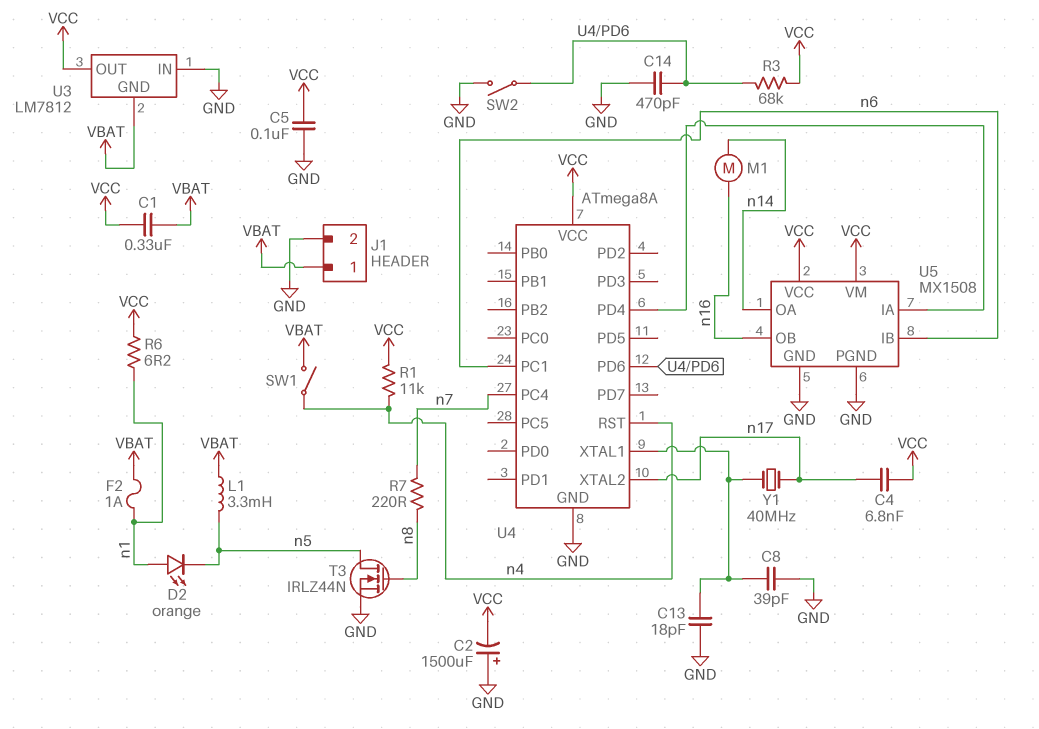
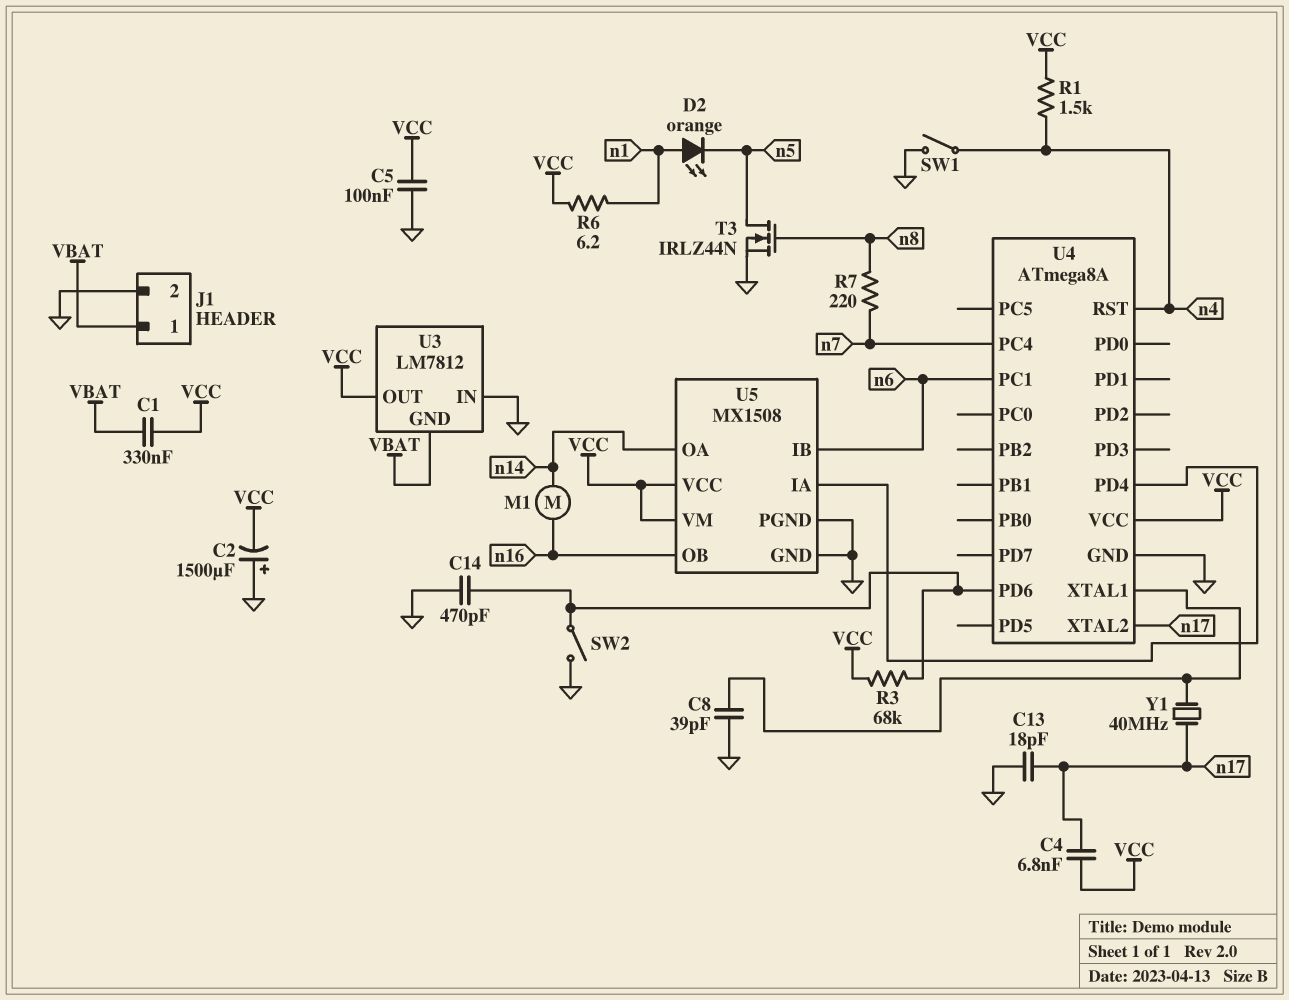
C13: 18pF (GND, U4/XTAL1) -> 18pF (GND, n17)
F2: 1A (VBAT, n1) -> none
L1: 3.3mH (VBAT, n5) -> none
R1: 11k (VCC, n4) -> 1.5k (VCC, n4)
SW1: switch (VBAT, n4) -> switch (GND, n4)

